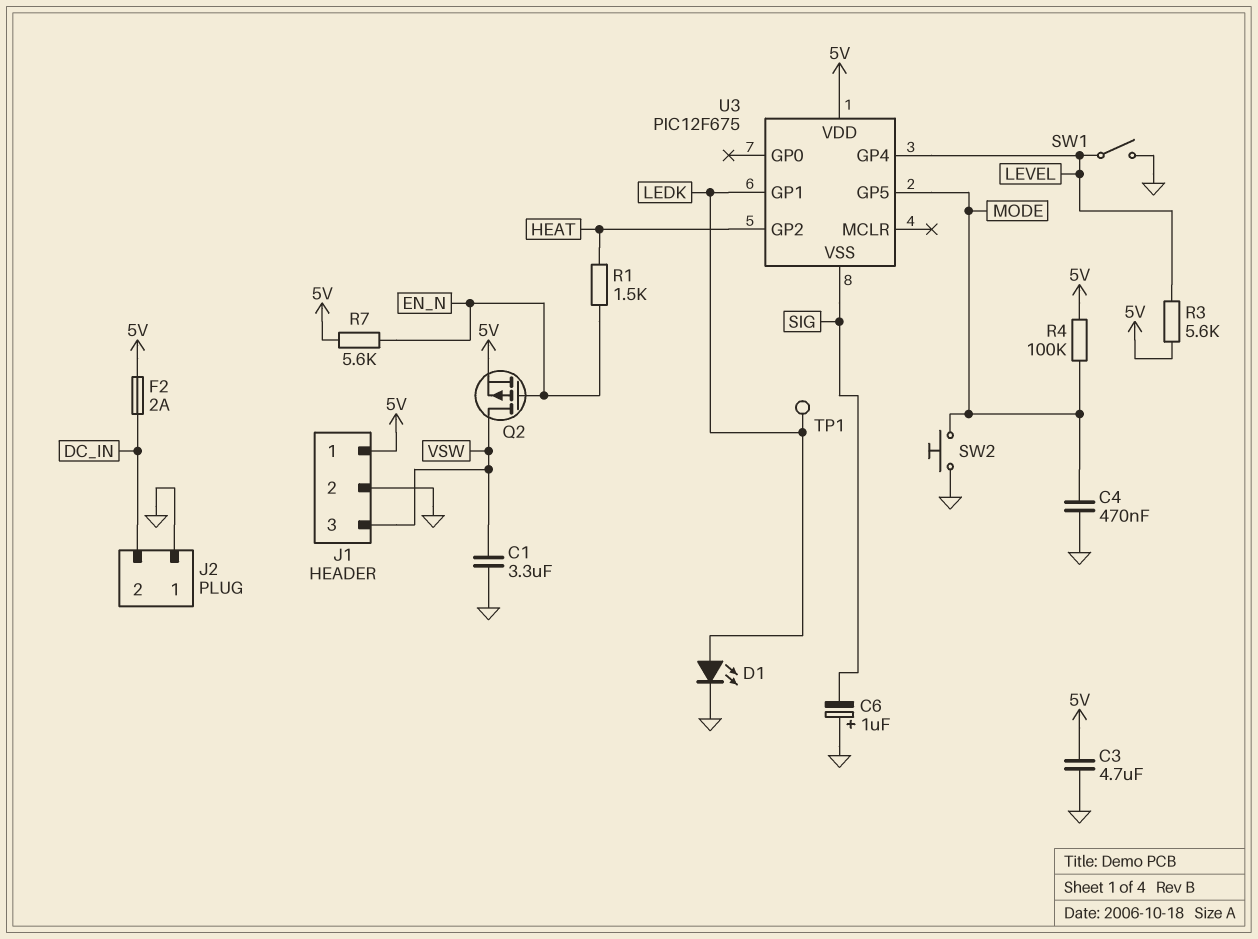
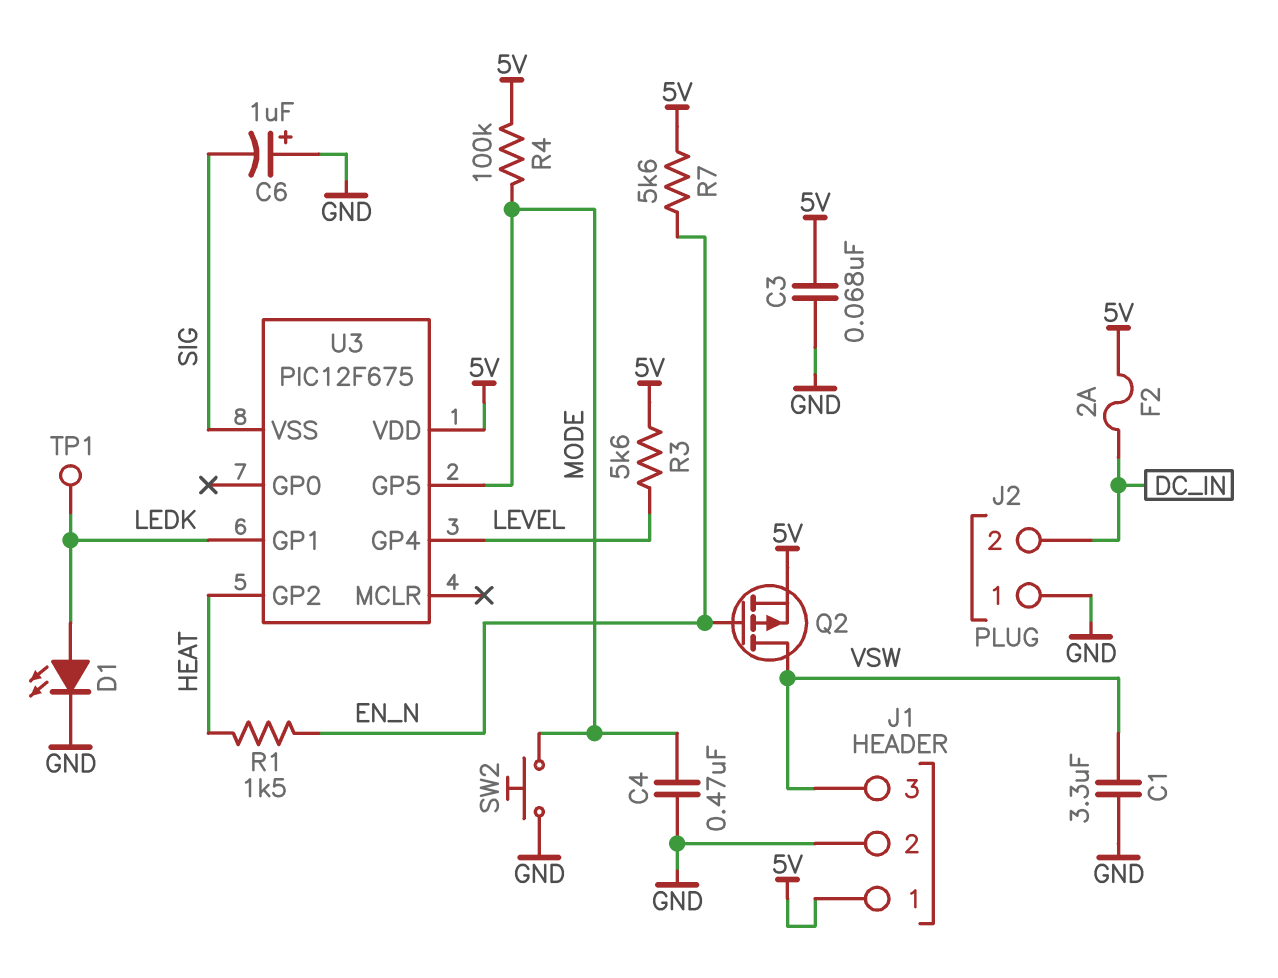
C3: 4.7uF (5V, GND) -> 68nF (5V, GND)
SW1: switch (GND, LEVEL) -> none

